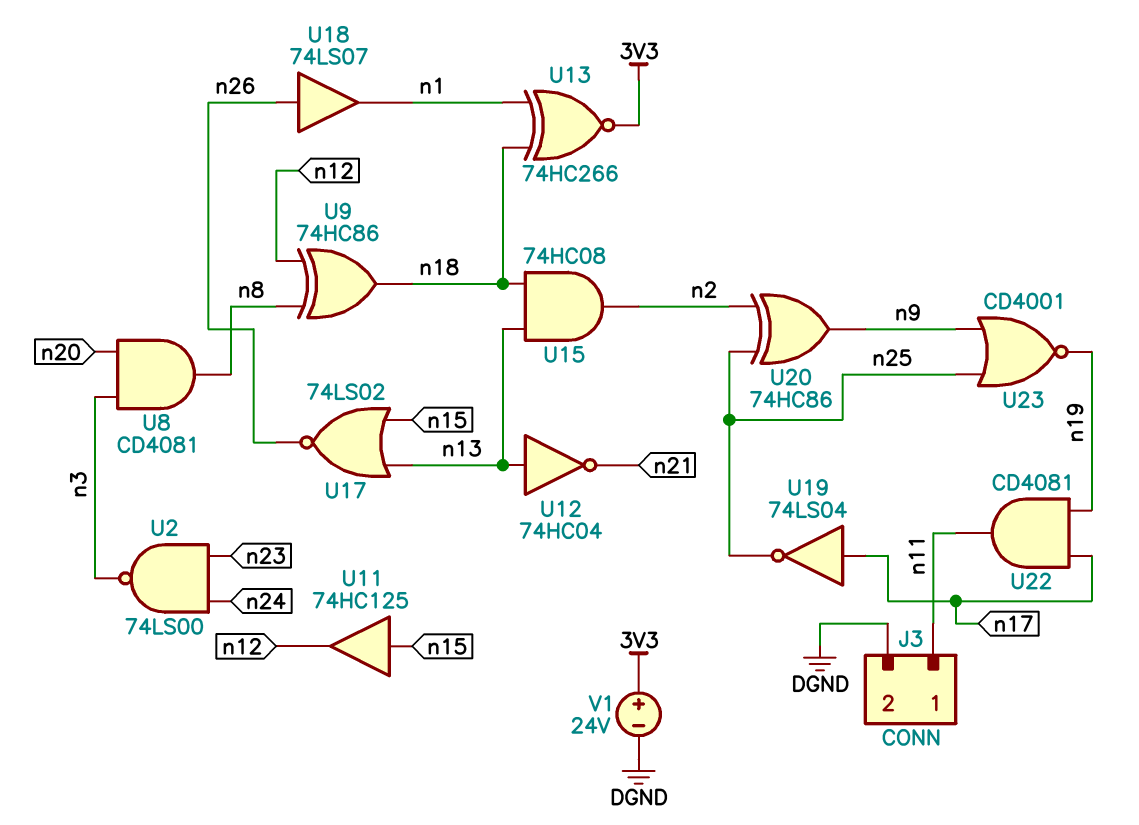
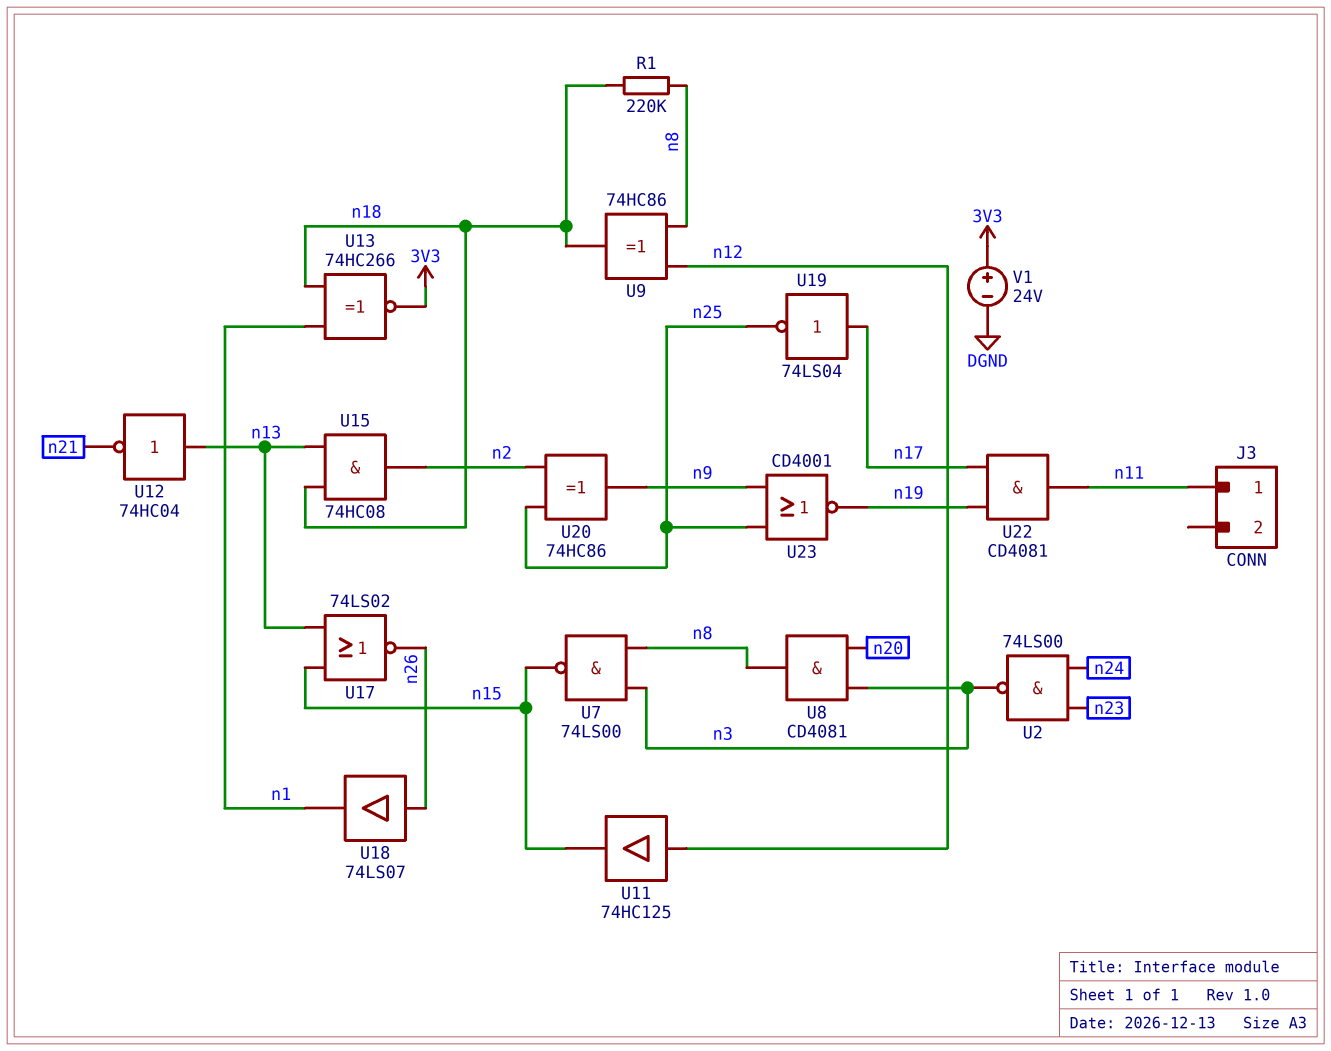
J3 pin 2: DGND -> none
R1: none -> 220k (n8, n18)
U7: none -> NAND 74LS00 (in n3, in n8, out n15)
U11: buffer 74HC125 (in n15, out n12) -> buffer 74HC125 (in n12, out n15)

